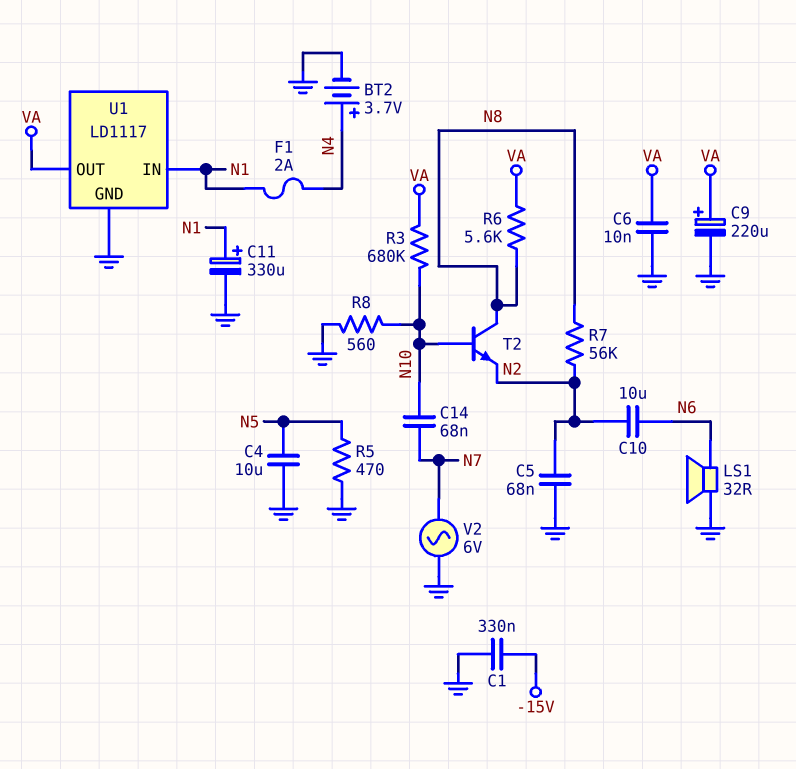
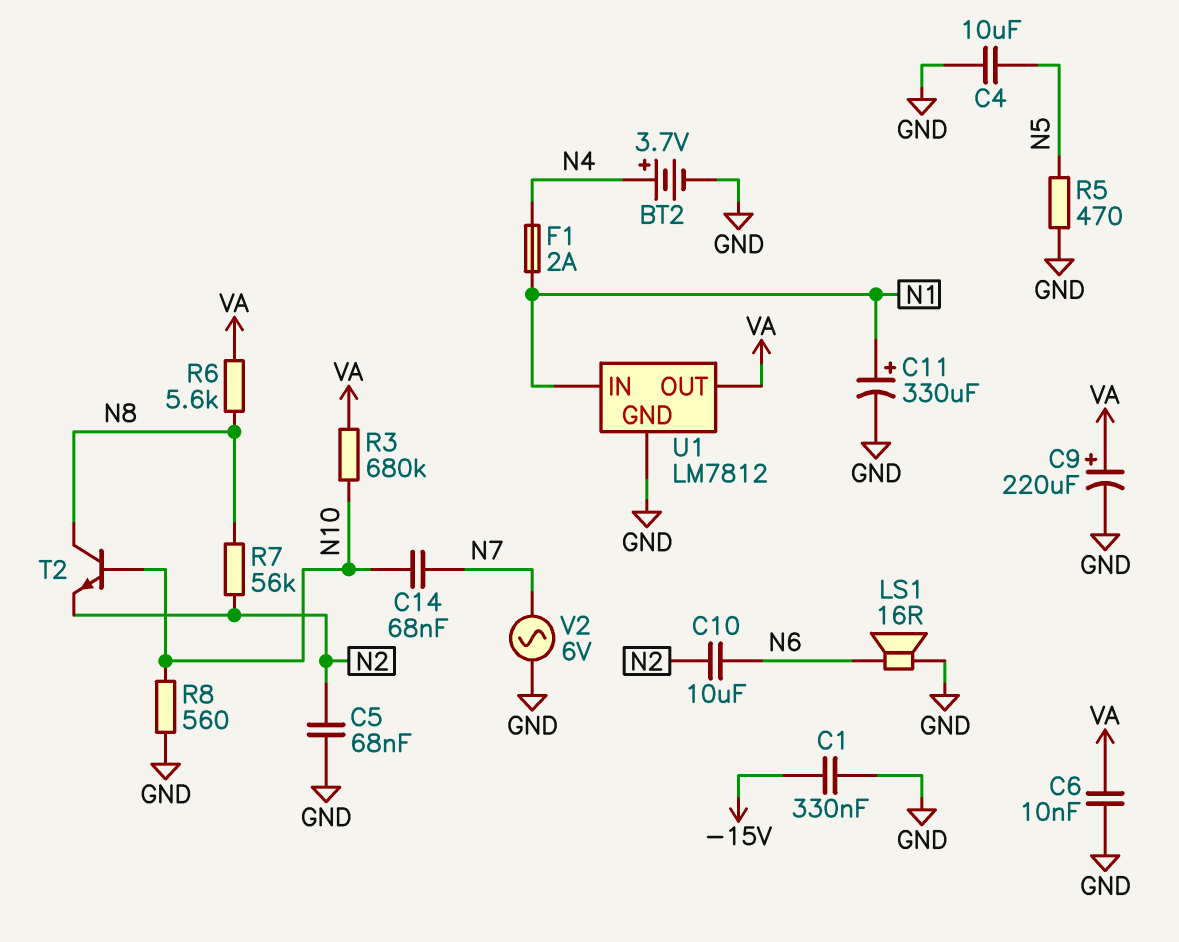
LS1: speaker 32R (GND, N6) -> speaker 16R (GND, N6)
U1: LD1117 -> LM7812

